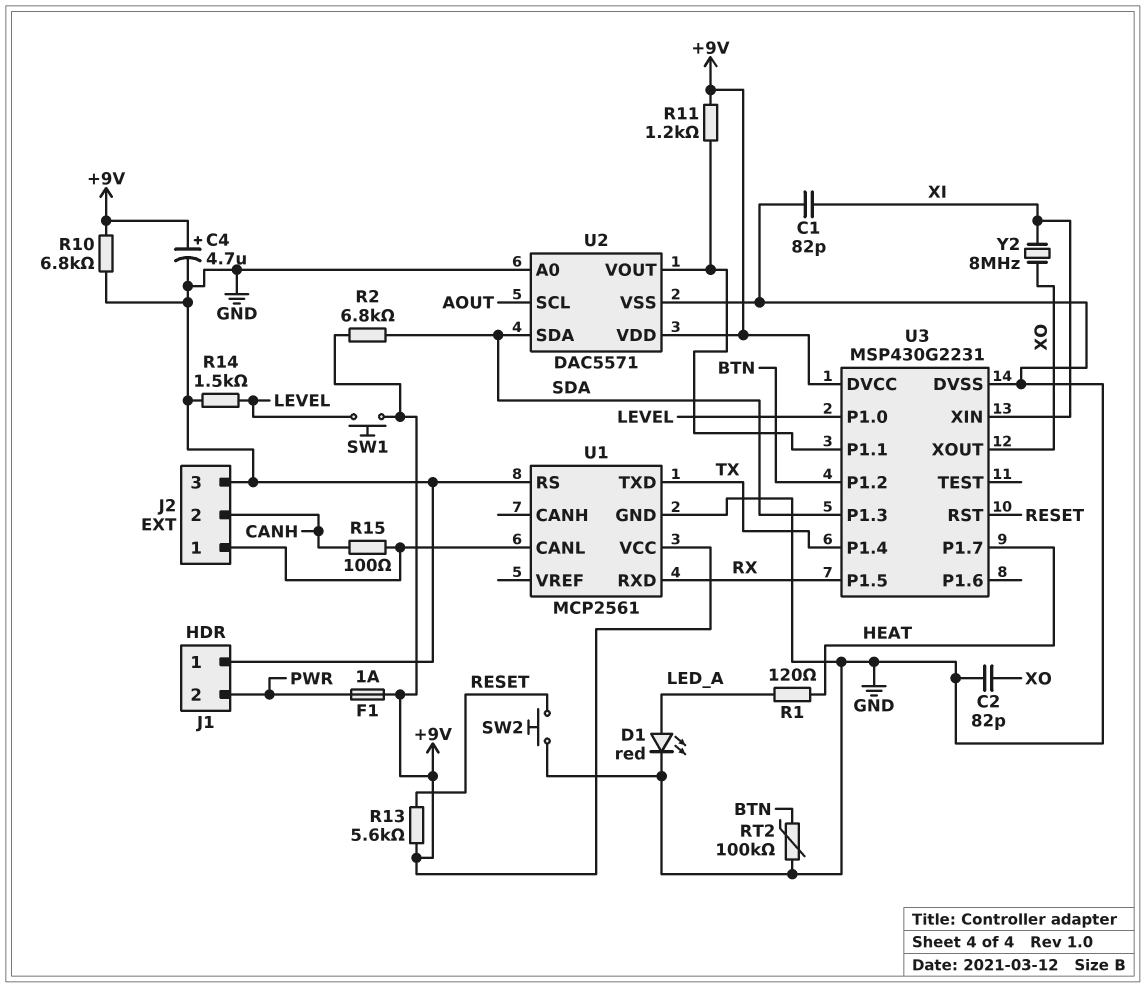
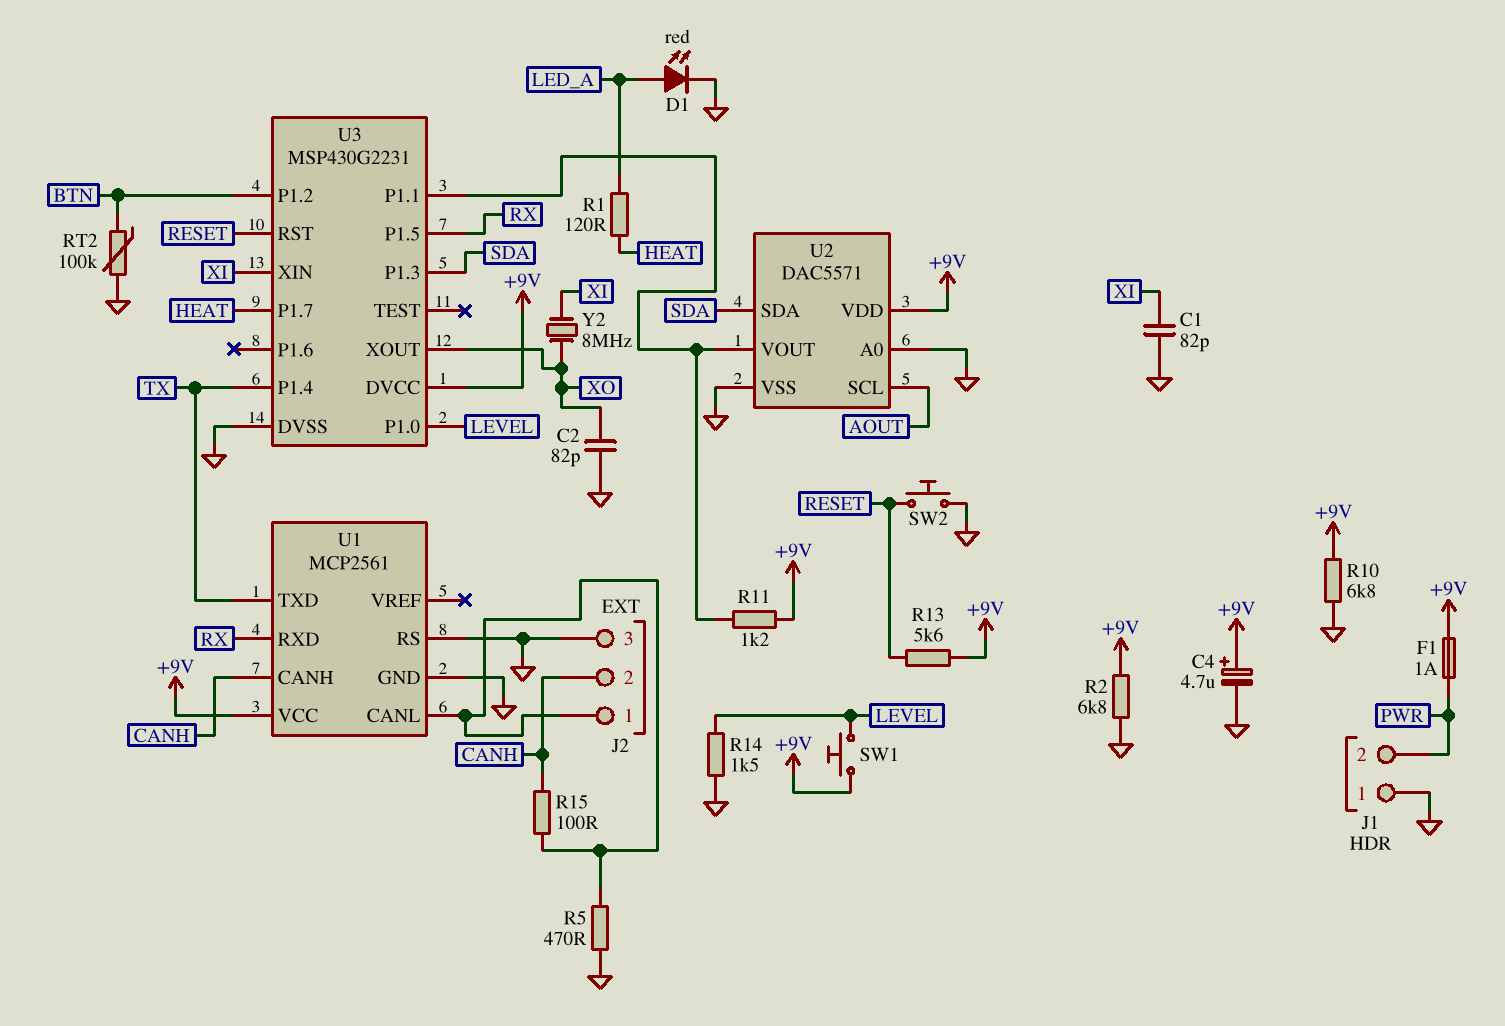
R2: 6.8k (+9V, SDA) -> 6.8k (+9V, GND)
R5: none -> 470 (GND, J2/1)
U1 pin CANH: none -> CANH

